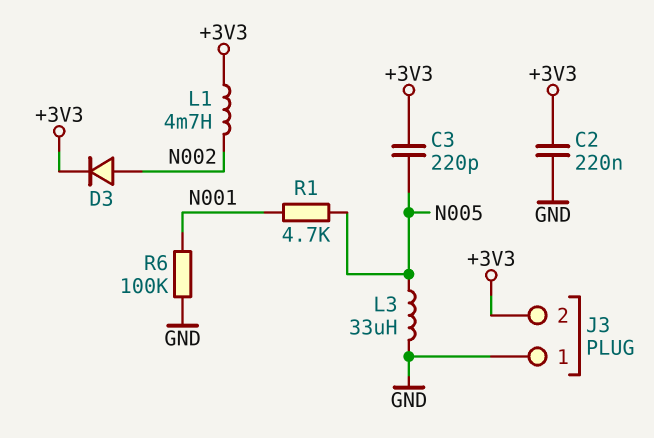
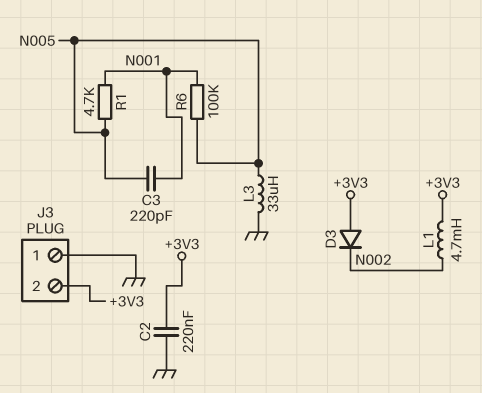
C3: 220pF (+3V3, N005) -> 220pF (N001, N005)
D3: diode (A N002, K +3V3) -> diode (A +3V3, K N002)
R6: 100k (GND, N001) -> 100k (N001, N005)

